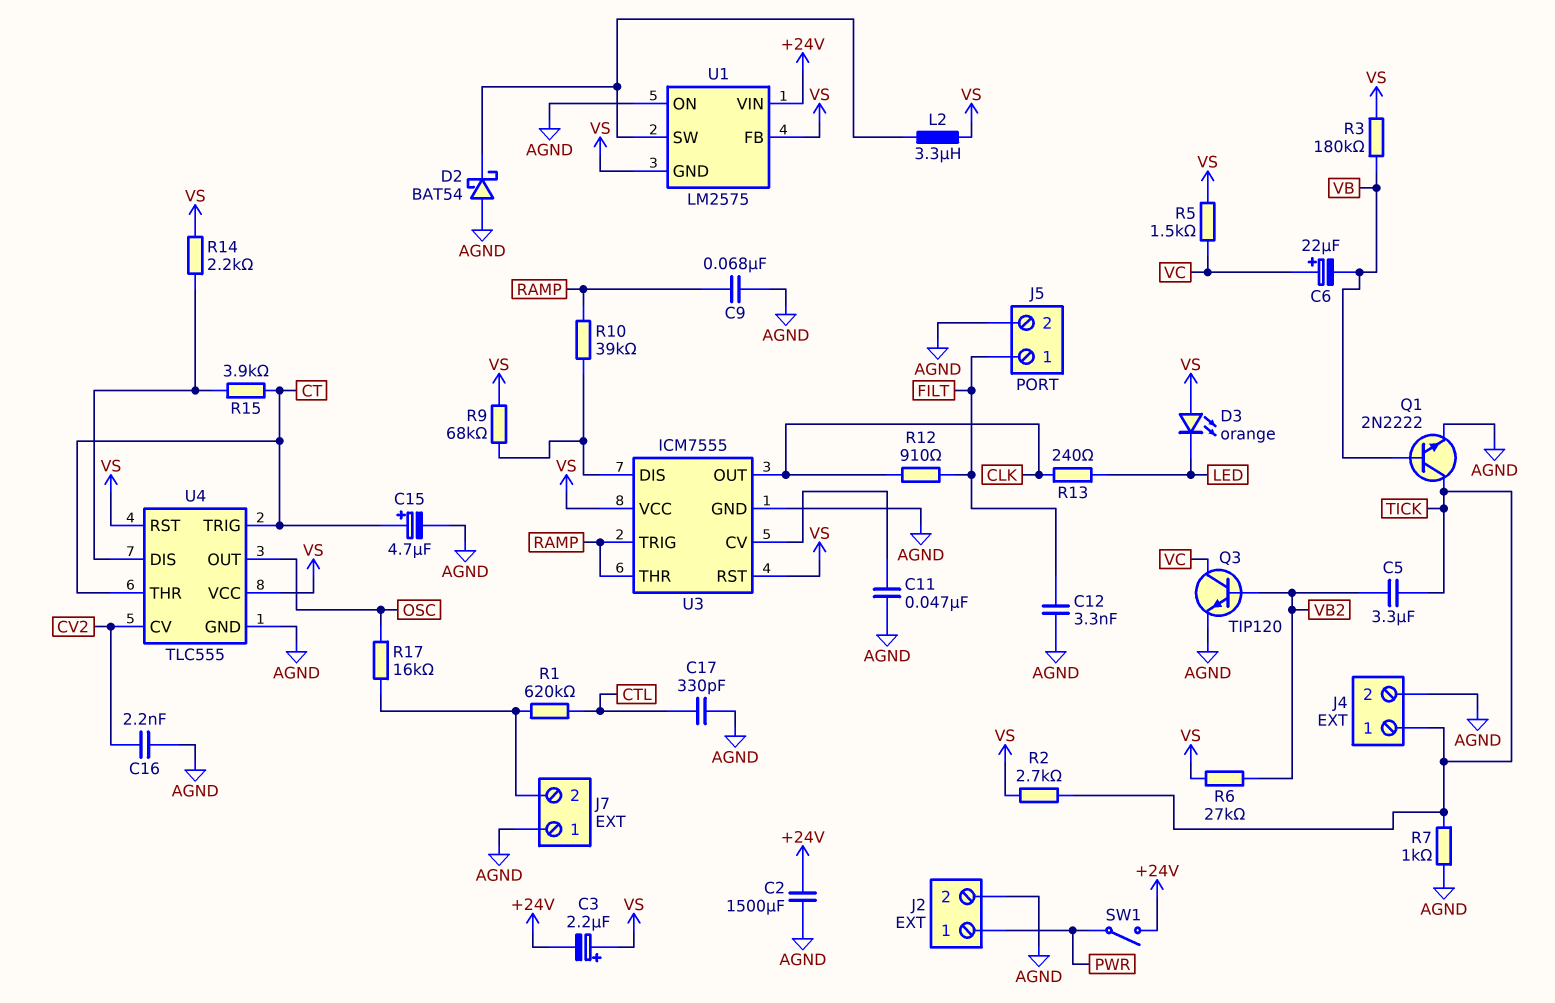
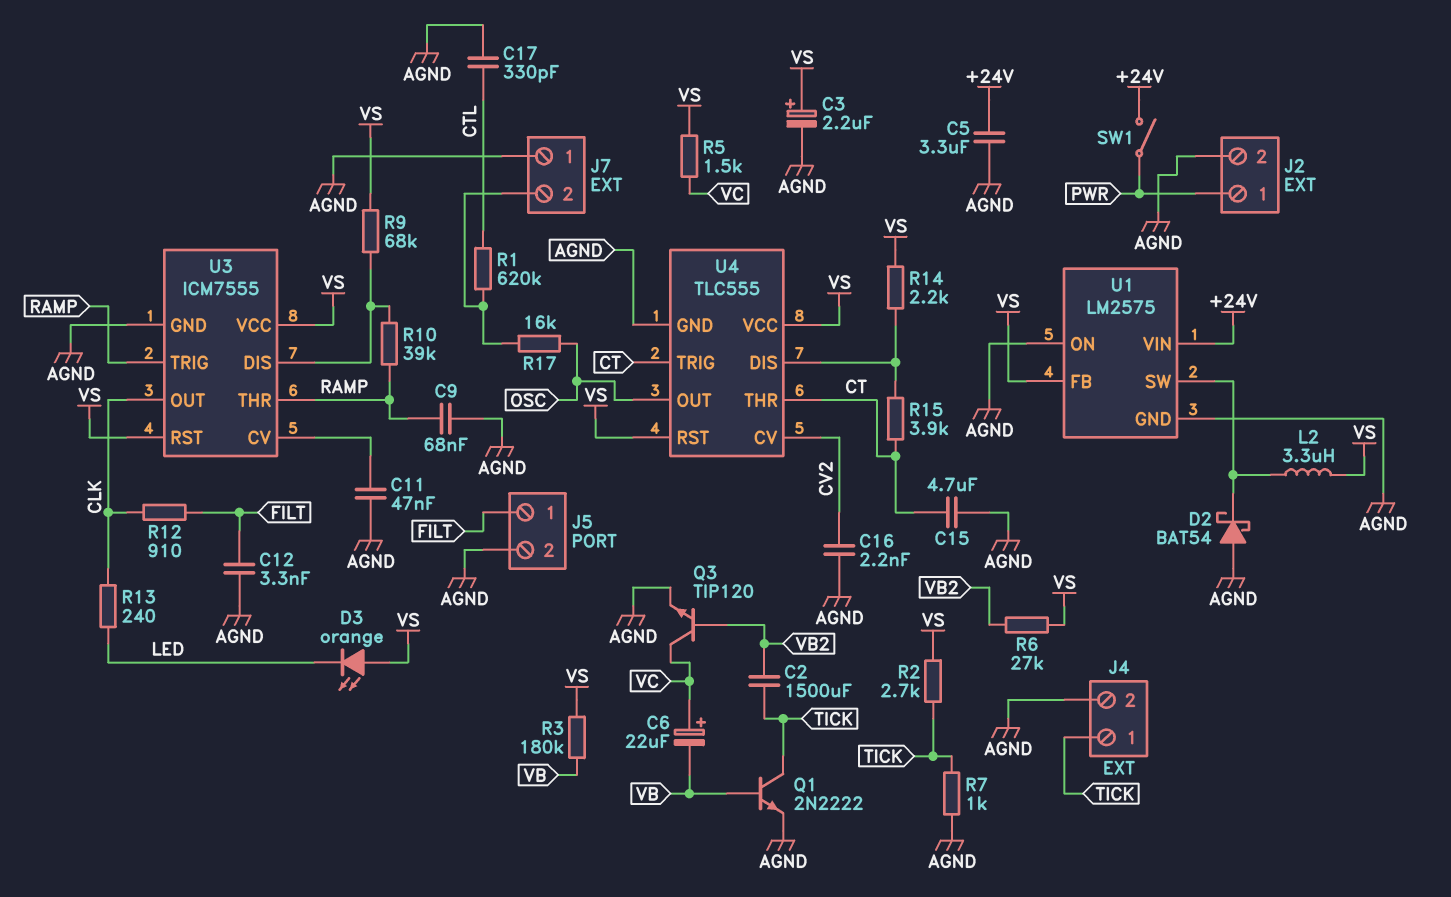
C2: 1500uF (+24V, AGND) -> 1500uF (TICK, VB2)
C3: 2.2uF (plus VS, minus +24V) -> 2.2uF (plus VS, minus AGND)
C5: 3.3uF (TICK, VB2) -> 3.3uF (+24V, AGND)
C15: 4.7uF (plus CT, minus AGND) -> 4.7uF (AGND, CT)
U1 pin GND: VS -> AGND

